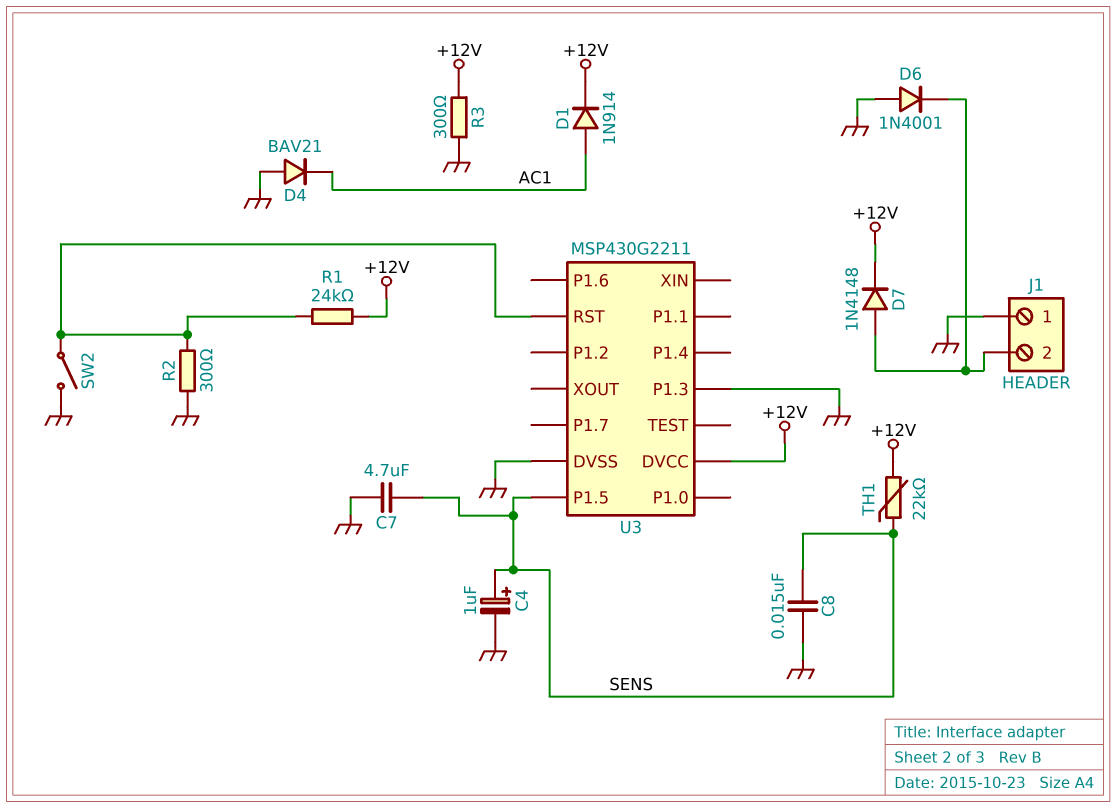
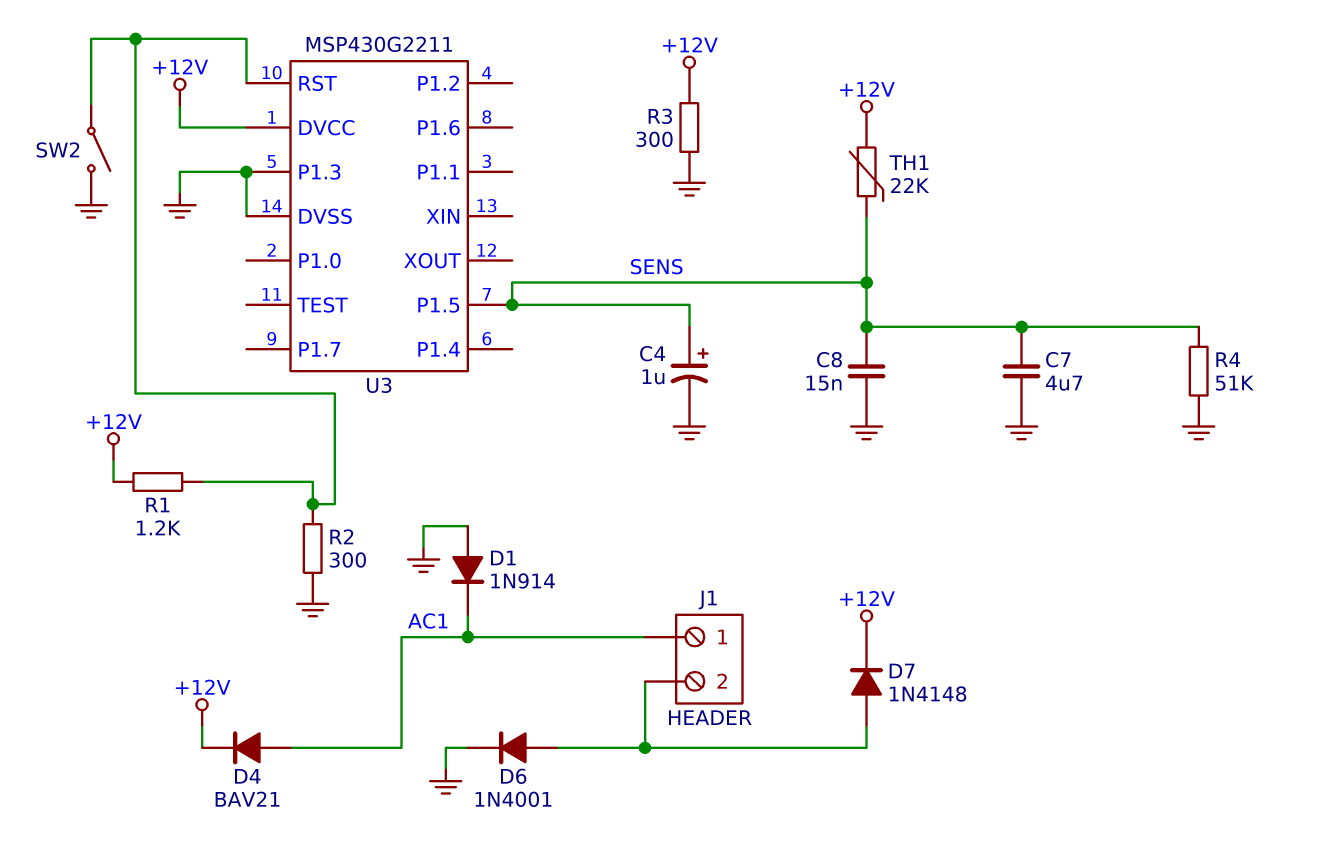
D1: diode 1N914 (A AC1, K +12V) -> diode 1N914 (A GND, K AC1)
D4: diode BAV21 (A GND, K AC1) -> diode BAV21 (A AC1, K +12V)
D6: diode 1N4001 (A GND, K J1/2) -> diode 1N4001 (A J1/2, K GND)
J1 pin 1: GND -> AC1
R1: 24k (+12V, U3/RST) -> 1.2k (+12V, U3/RST)
R4: none -> 51k (GND, SENS)

